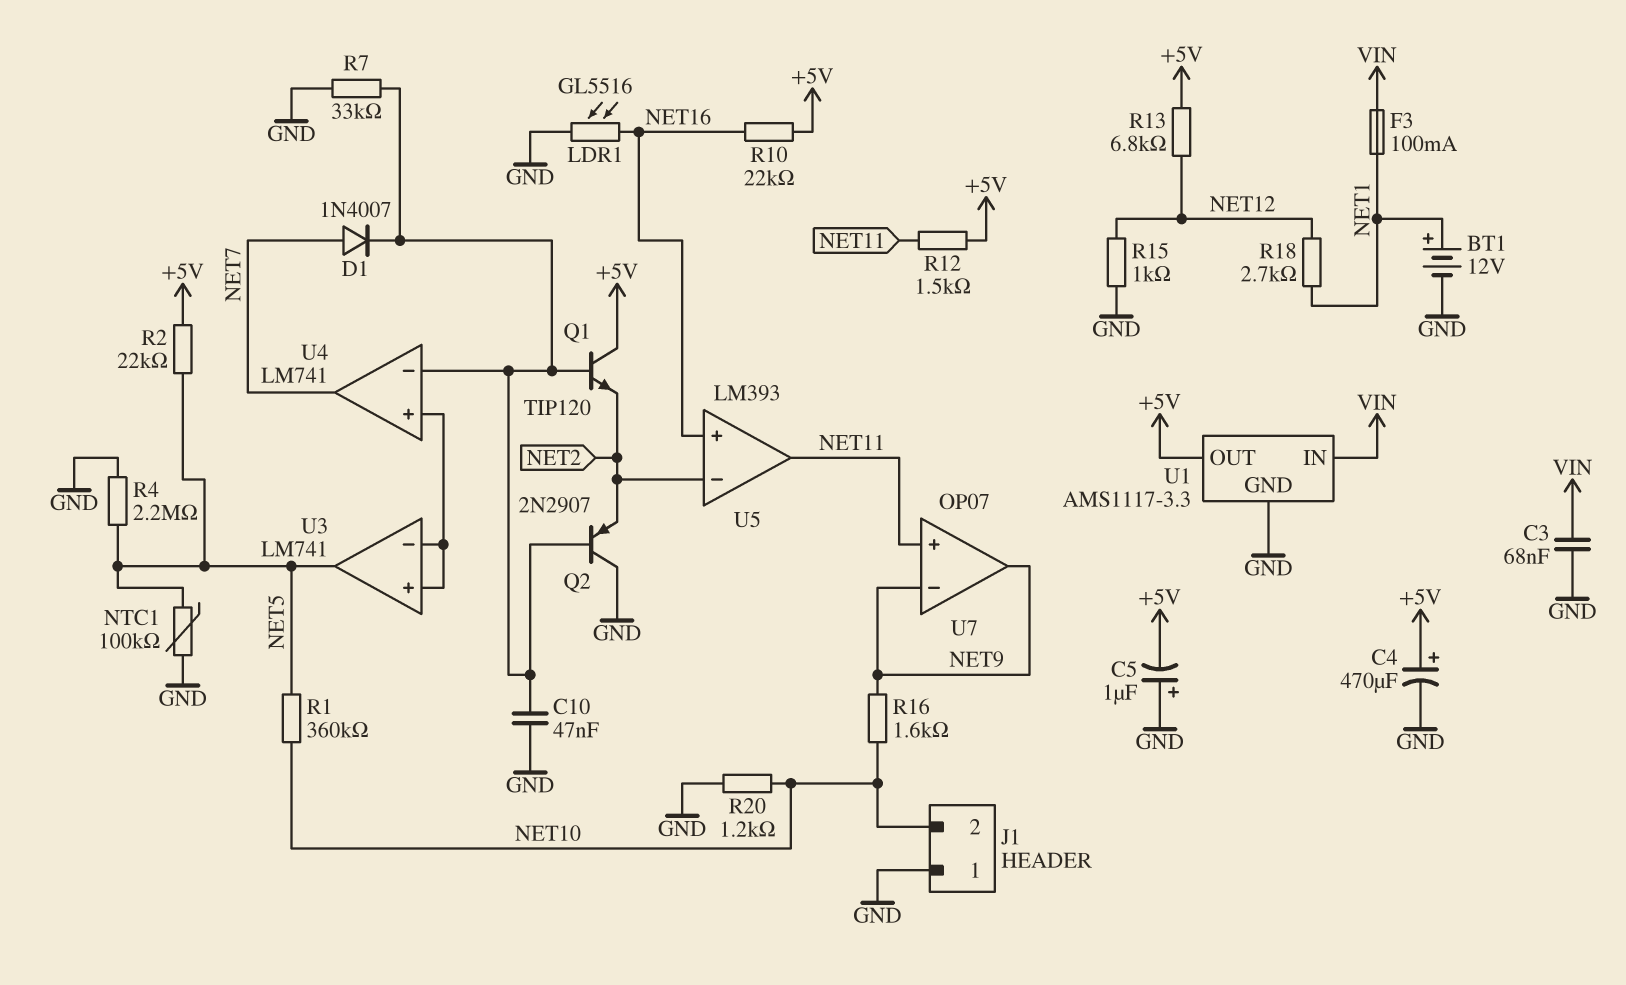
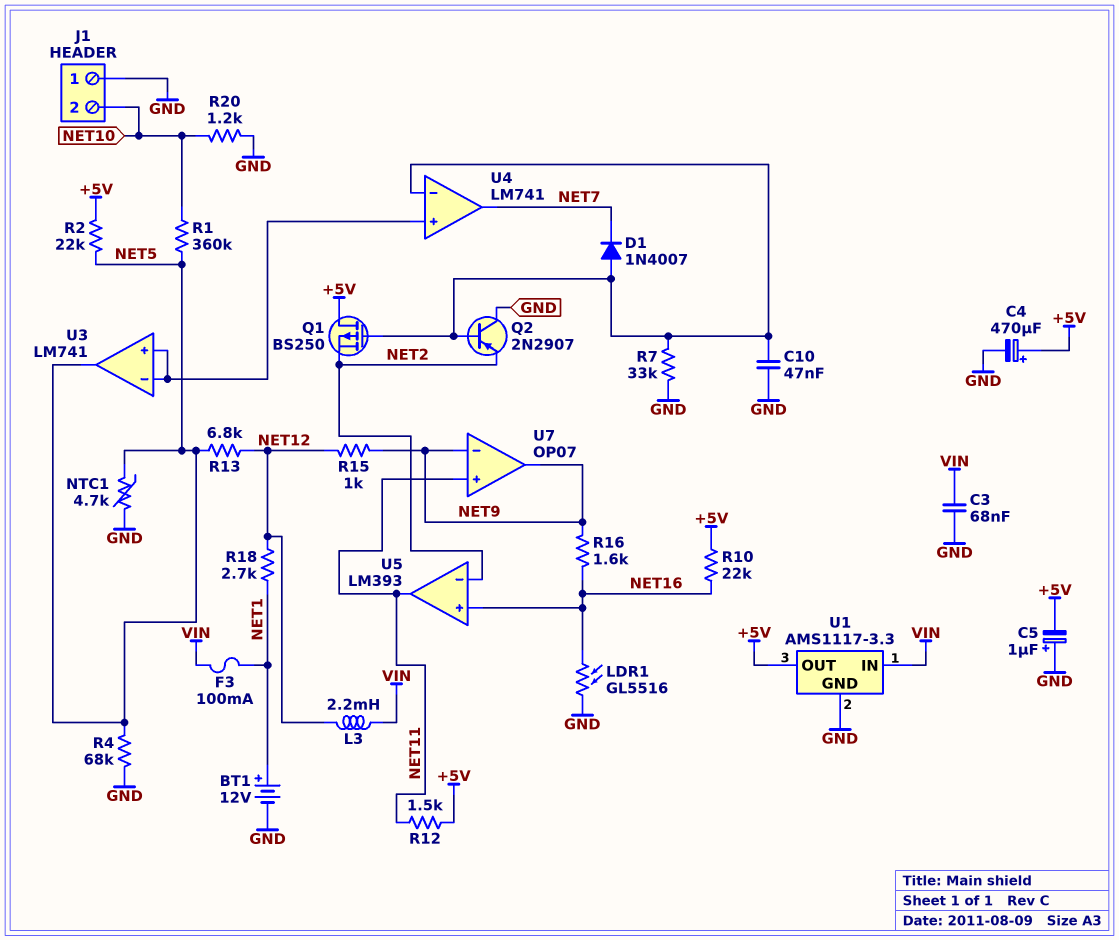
D1: diode 1N4007 (A NET7, K U4/in-) -> diode 1N4007 (A U4/in-, K NET7)
L3: none -> 2.2mH (NET12, VIN)
NTC1: 100k (GND, NET5) -> 4.7k (GND, NET5)
Q1: NPN TIP120 (B U4/in-, C +5V, E NET2) -> PMOS BS250 (G U4/in-, D +5V, S NET2)
R4: 2.2M (GND, NET5) -> 68k (GND, NET5)
R13: 6.8k (+5V, NET12) -> 6.8k (NET5, NET12)
R15: 1k (GND, NET12) -> 1k (NET9, NET12)
R16: 1.6k (NET9, NET10) -> 1.6k (NET9, NET16)

